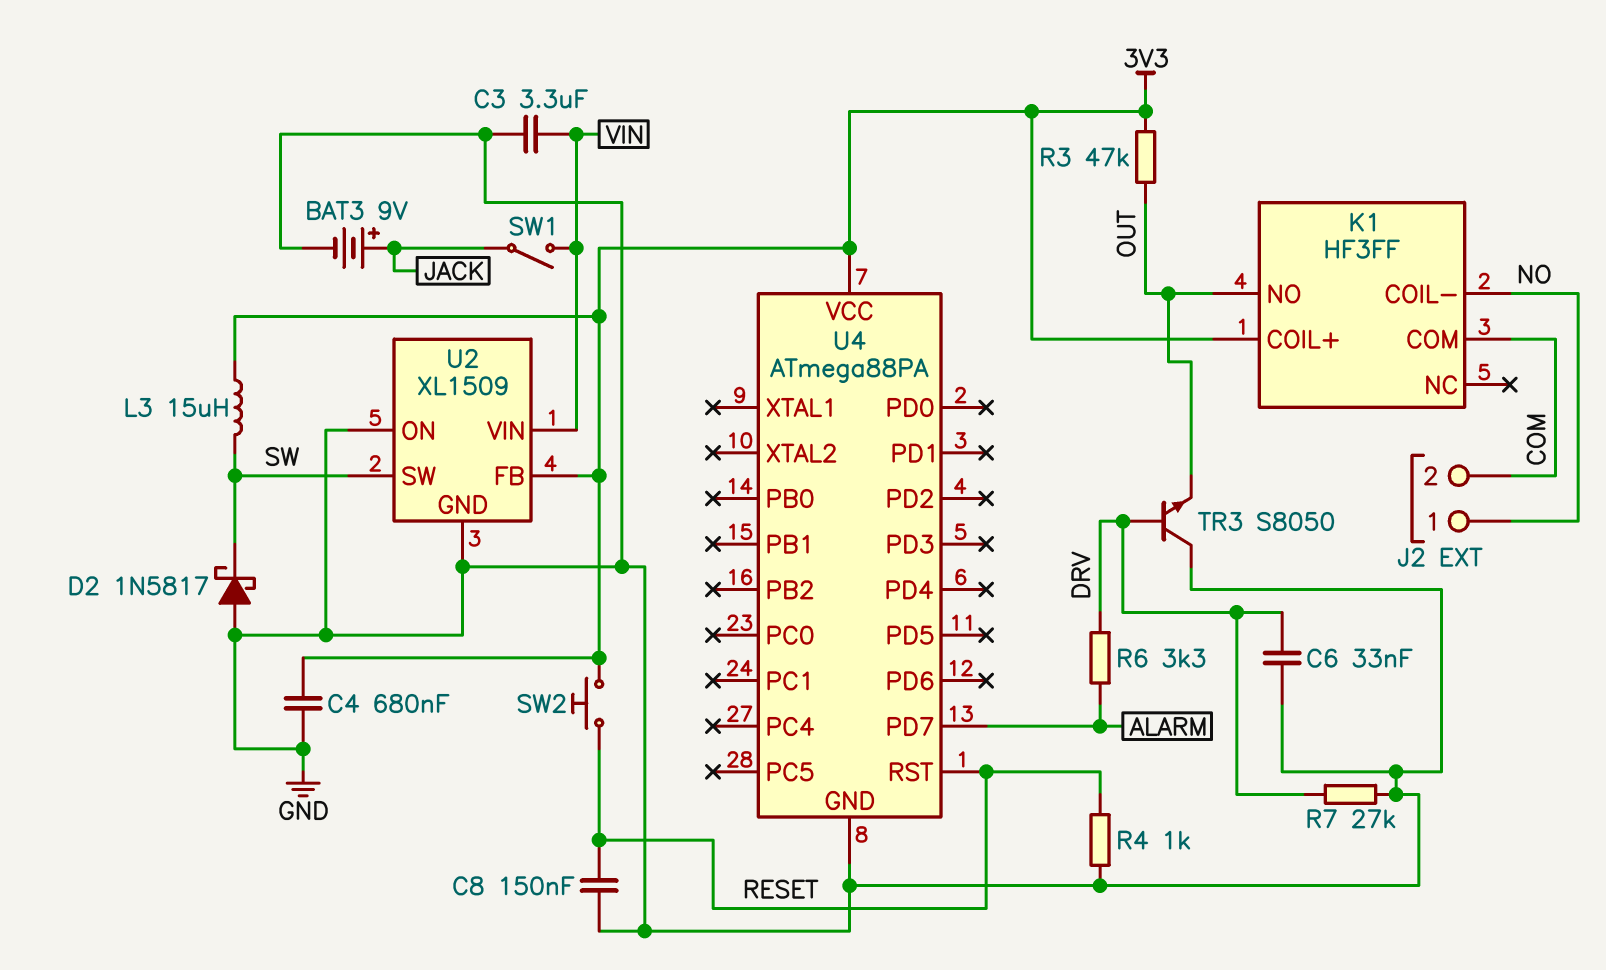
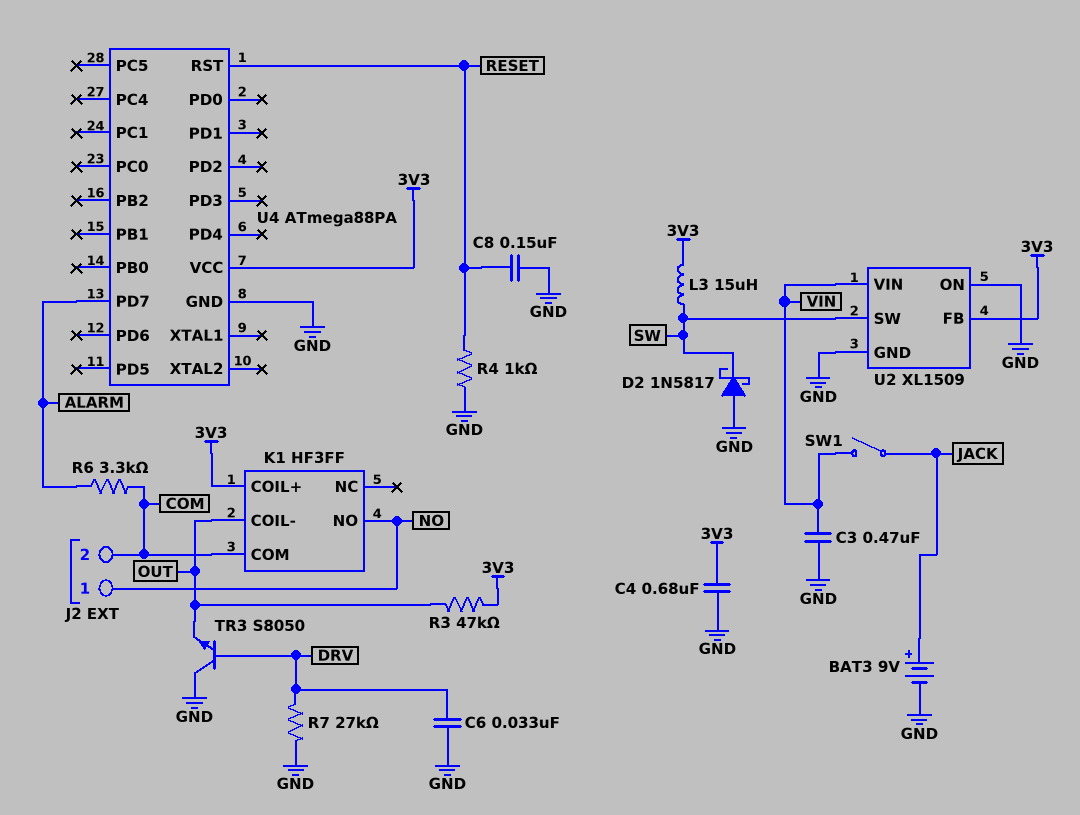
C3: 3.3uF (GND, VIN) -> 470nF (GND, VIN)
K1 pin COIL-: NO -> OUT
K1 pin NO: OUT -> NO
R6: 3.3k (ALARM, DRV) -> 3.3k (ALARM, COM)
SW2: button (3V3, RESET) -> none

